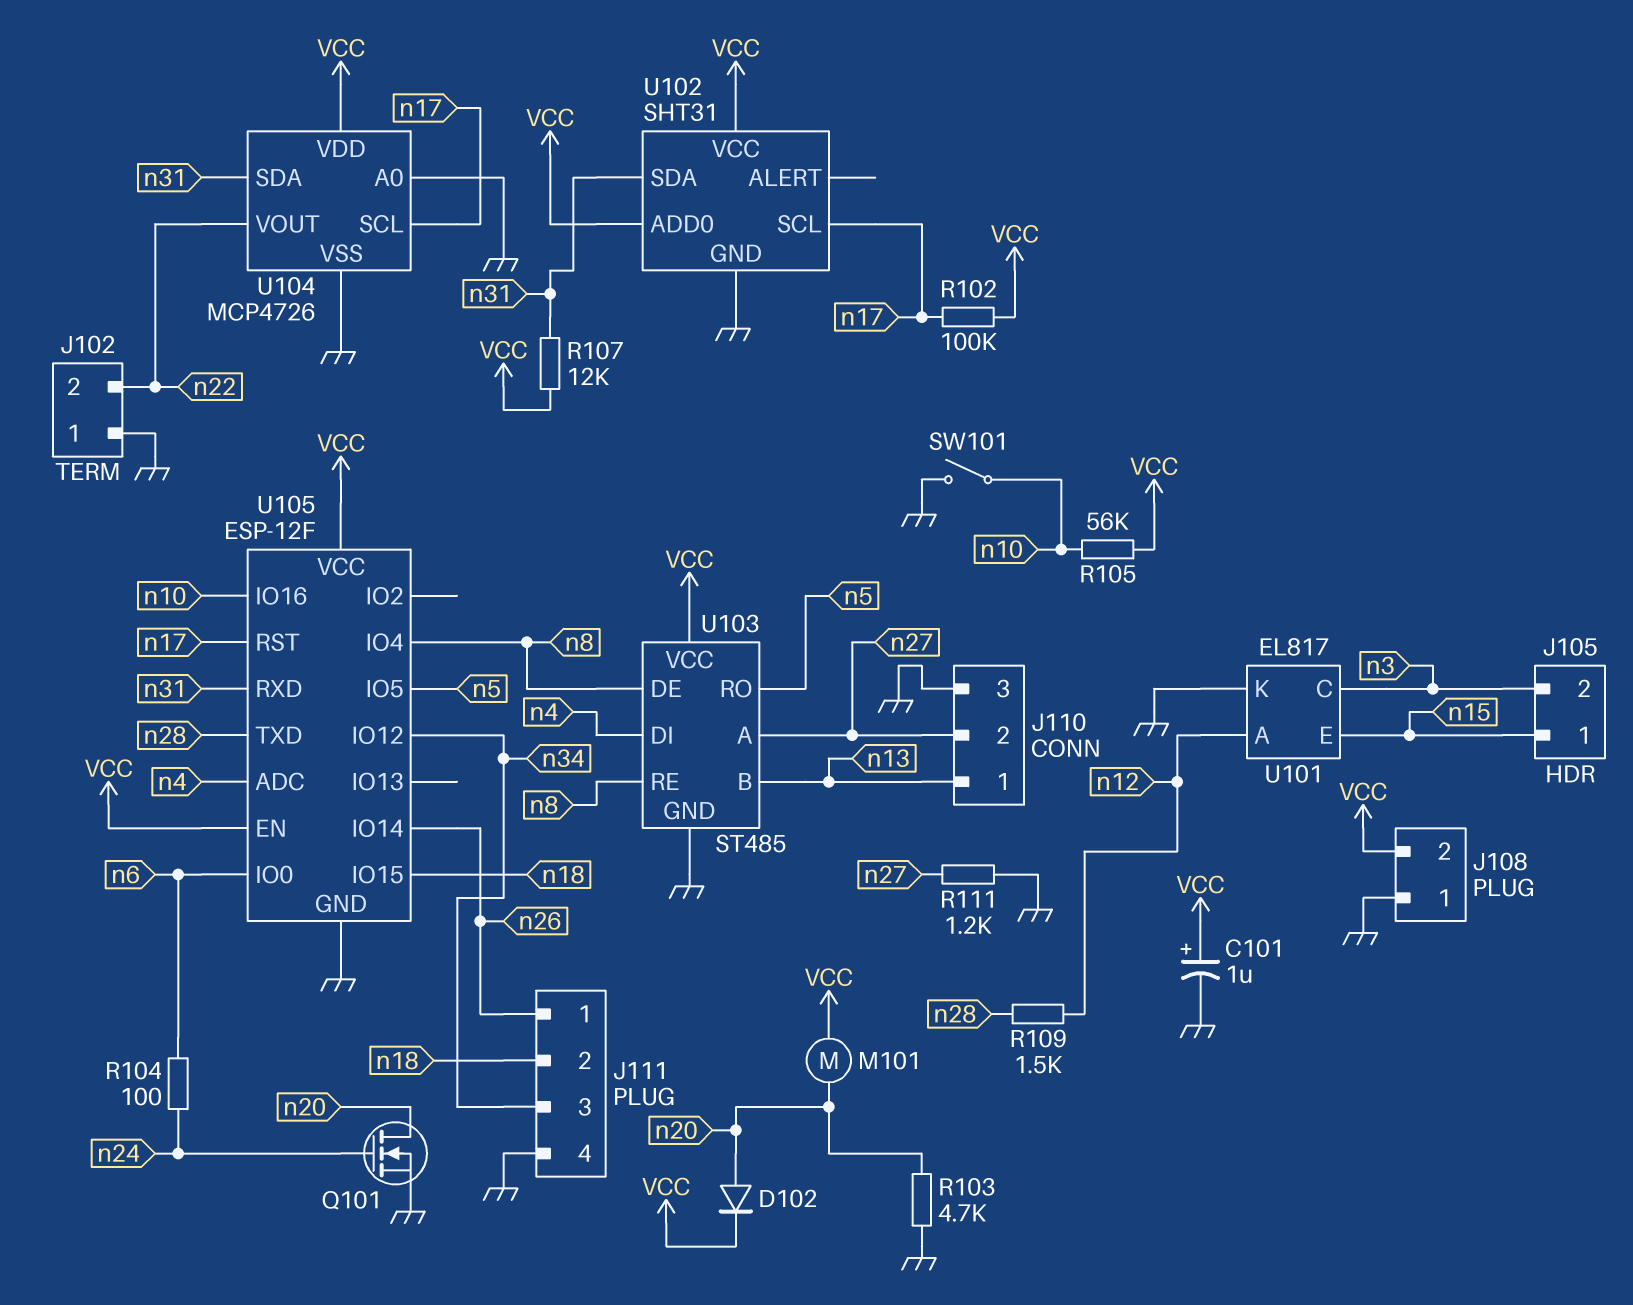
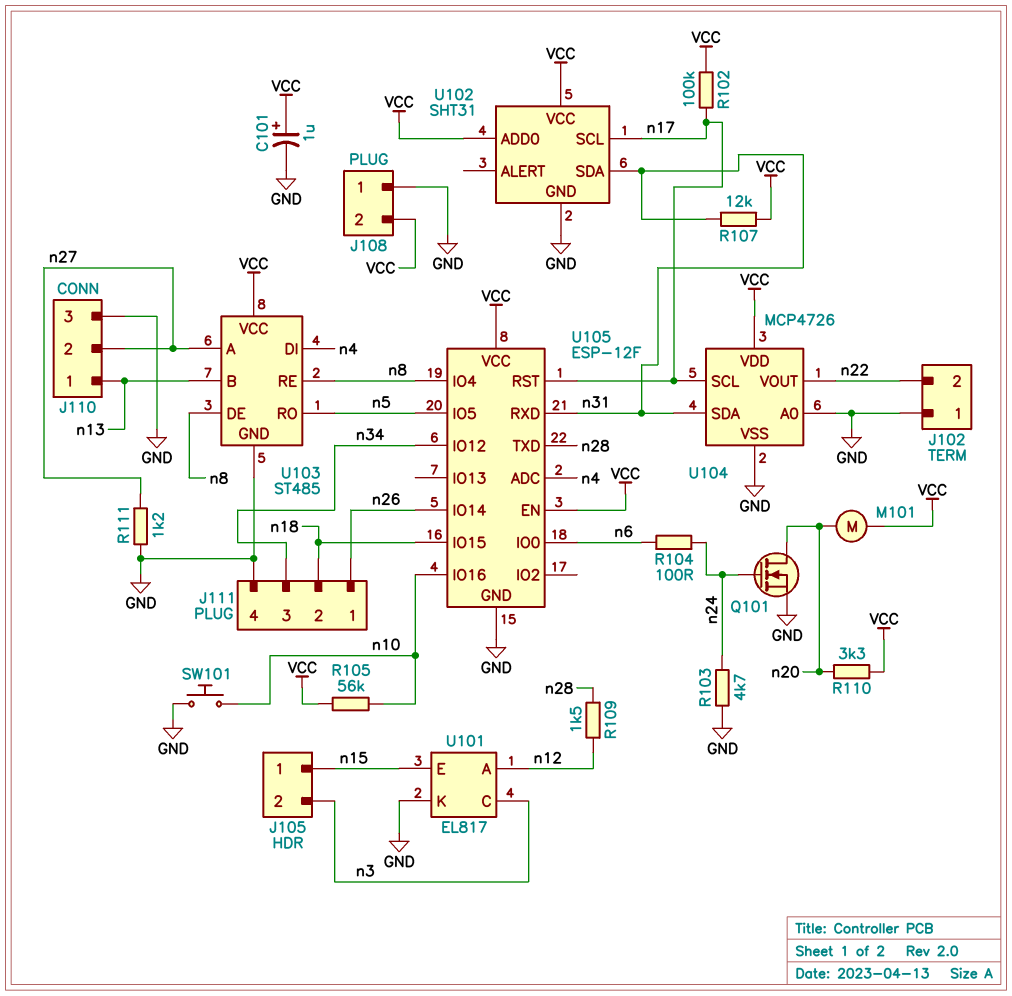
D102: diode (A n20, K VCC) -> none
R103: 4.7k (GND, n20) -> 4.7k (GND, n24)
R110: none -> 3.3k (VCC, n20)
SW101: switch (GND, n10) -> button (GND, n10)

